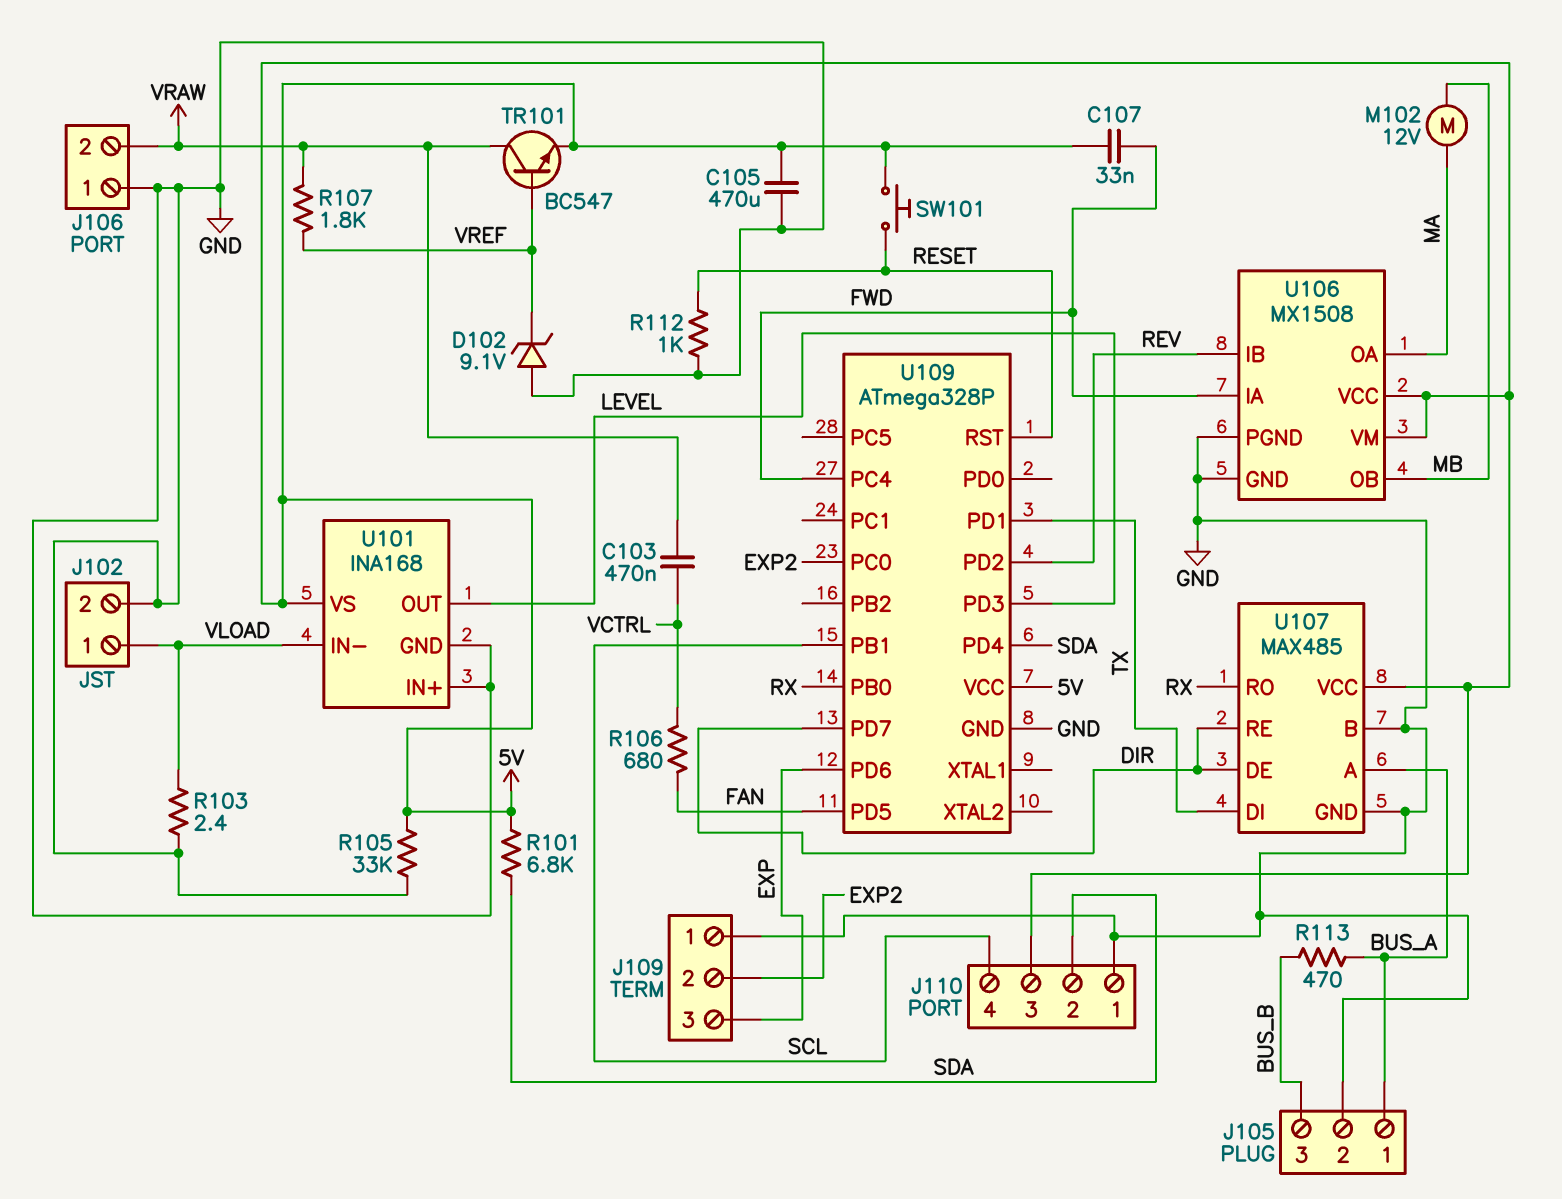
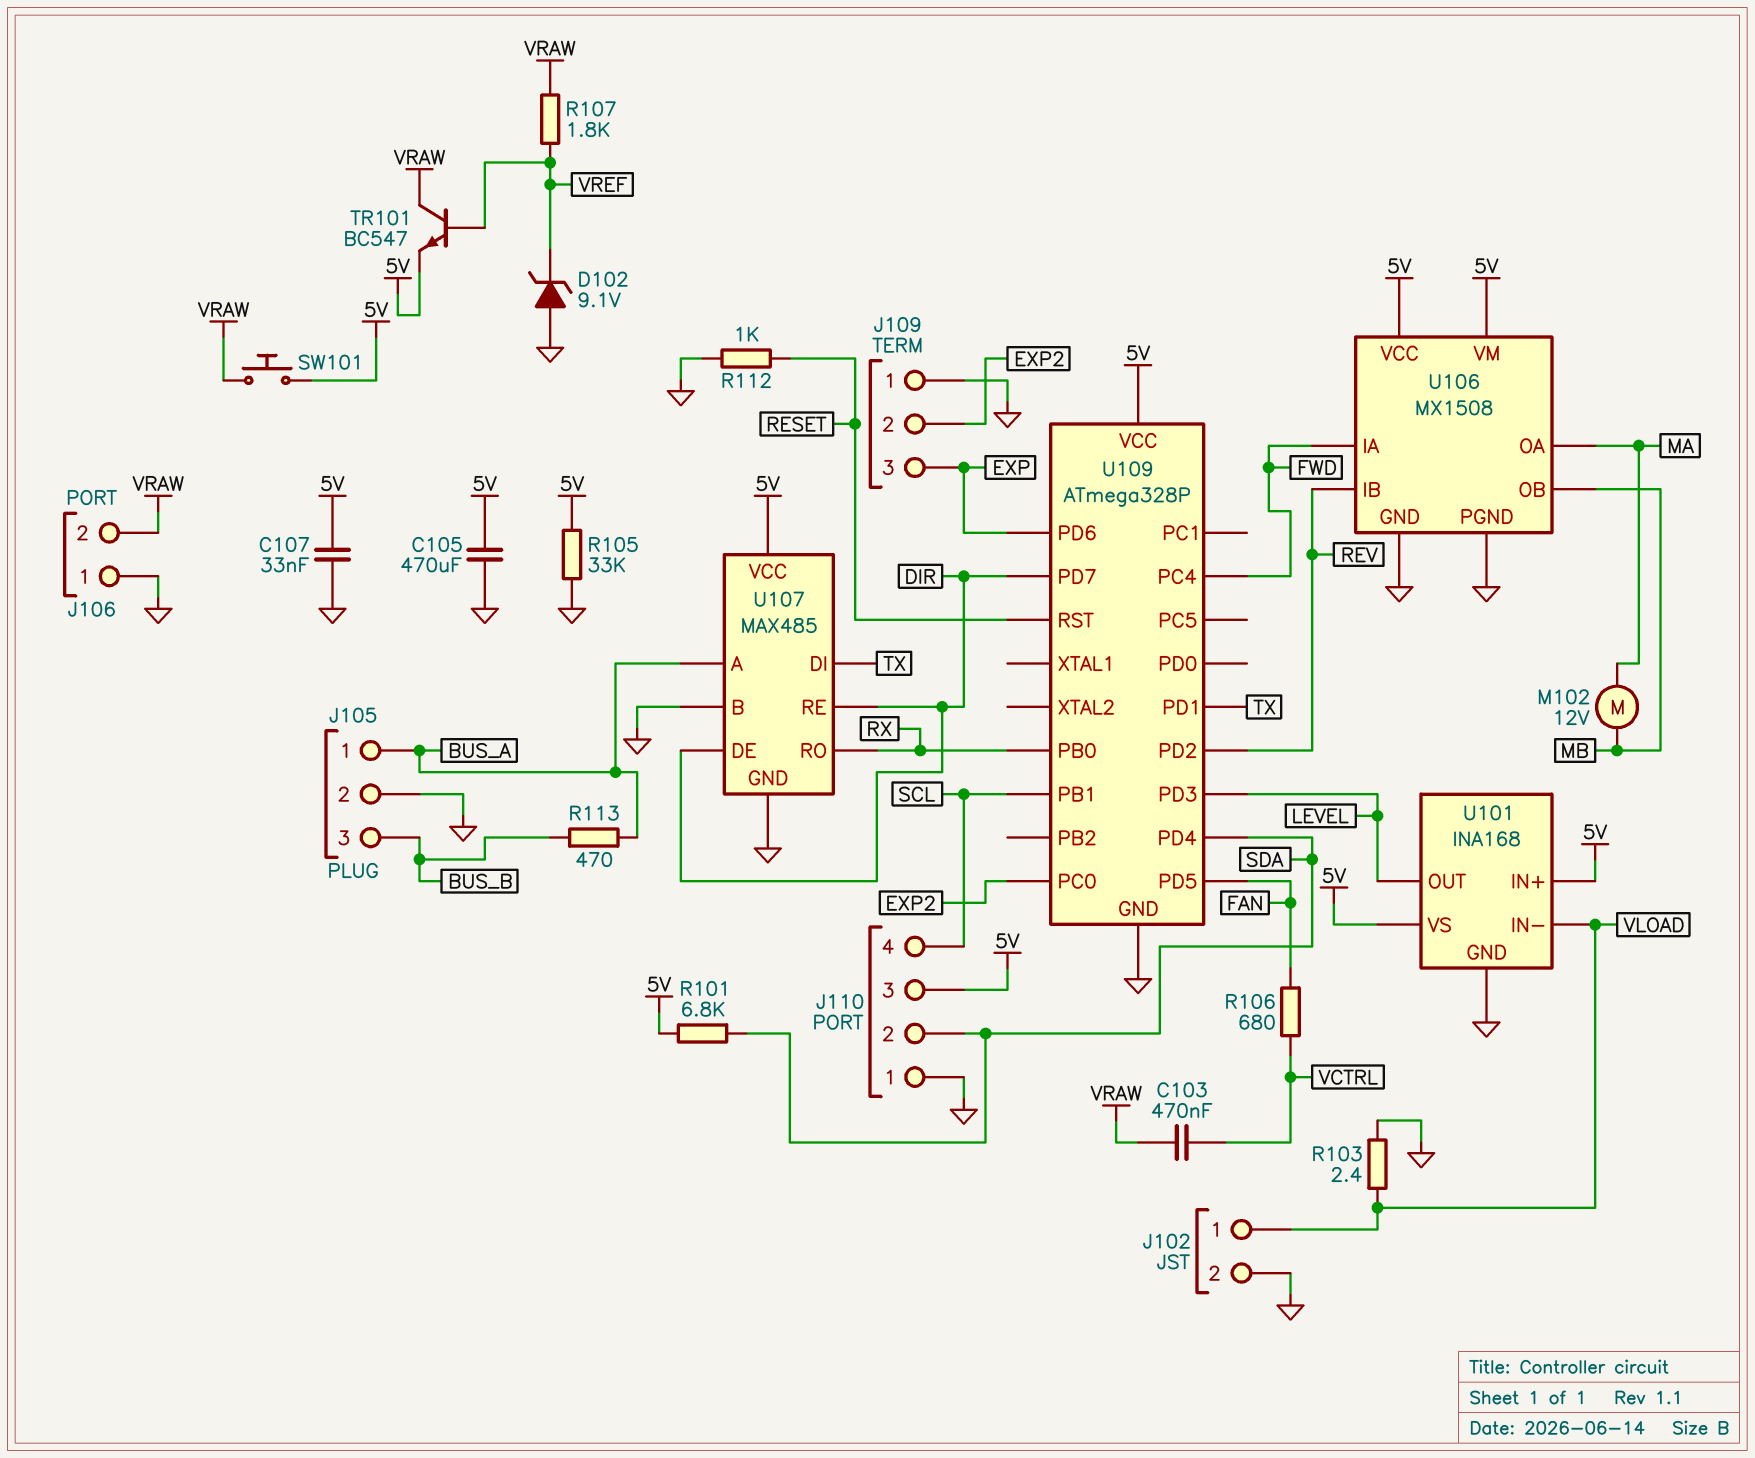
C107: 33nF (5V, FWD) -> 33nF (5V, GND)
SW101: button (5V, RESET) -> button (5V, VRAW)
U101 pin IN+: GND -> 5V

